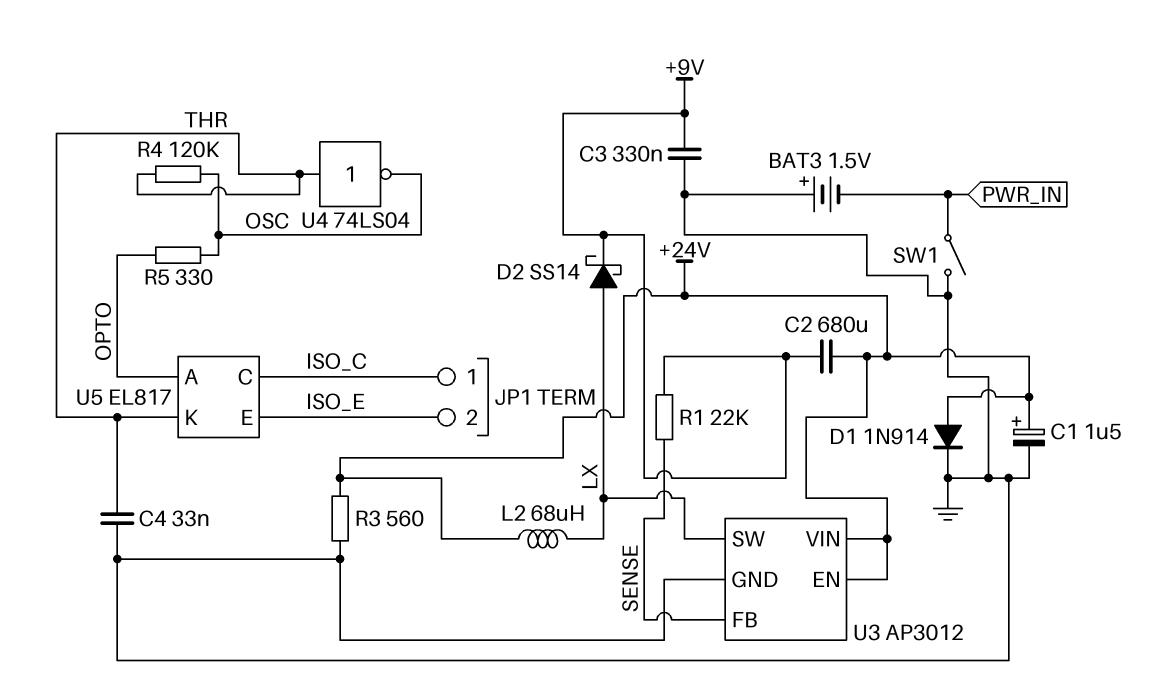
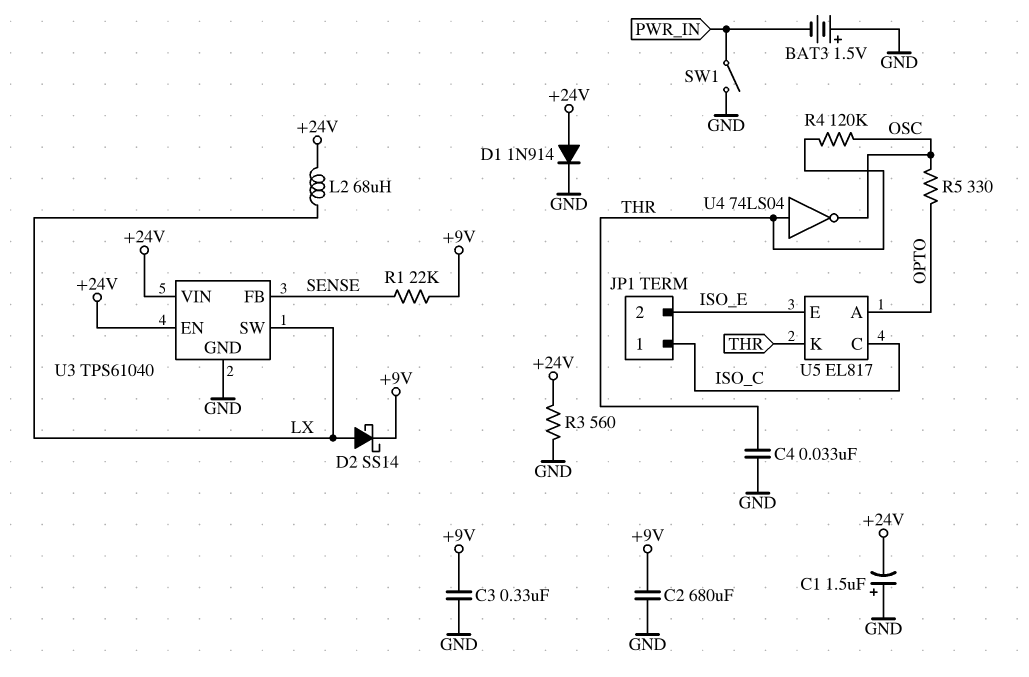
C1: 1.5uF (plus +24V, minus GND) -> 1.5uF (plus GND, minus +24V)
C2: 680uF (+9V, +24V) -> 680uF (+9V, GND)
U3: AP3012 -> TPS61040

